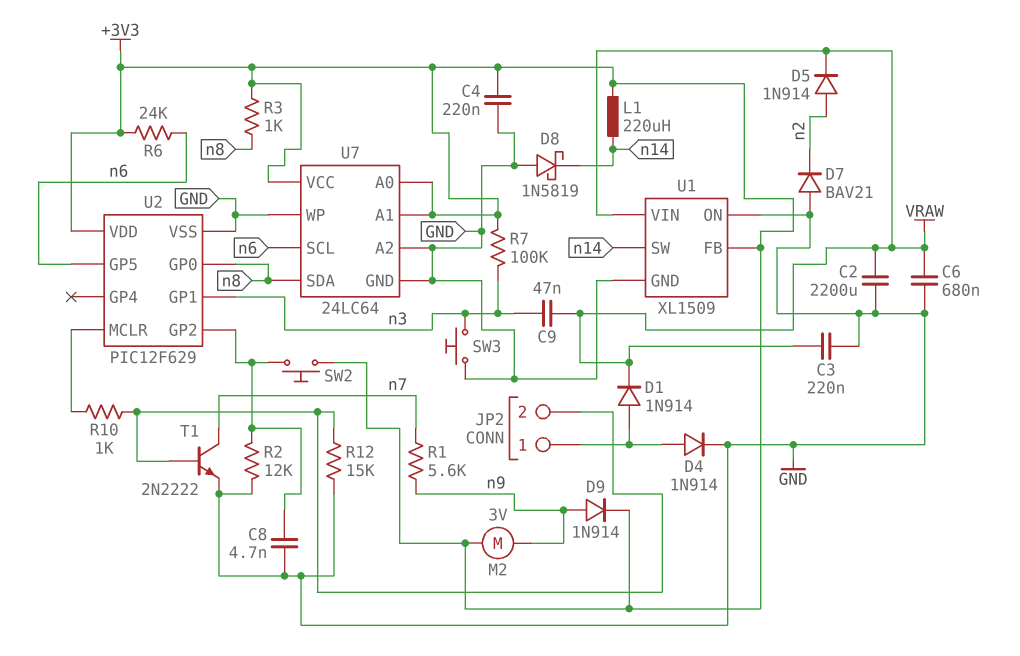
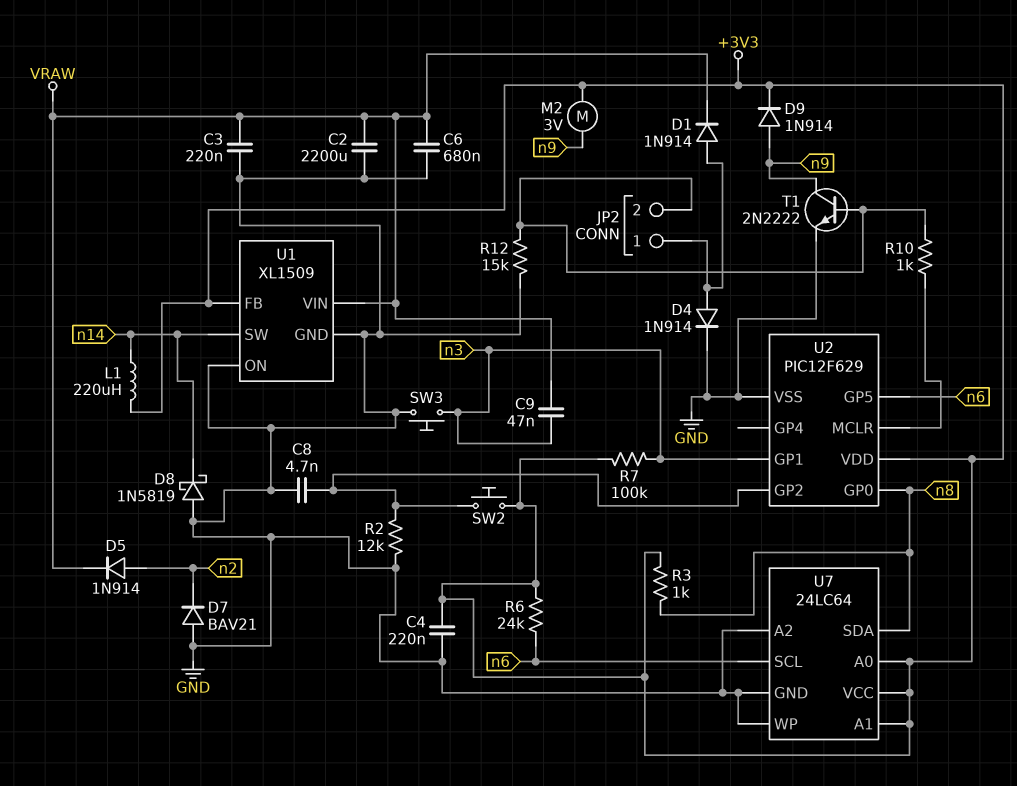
R1: 5.6k (n7, n9) -> none
T1: NPN 2N2222 (B JP2/2, C n7, E GND) -> NPN 2N2222 (B JP2/2, C n9, E GND)

